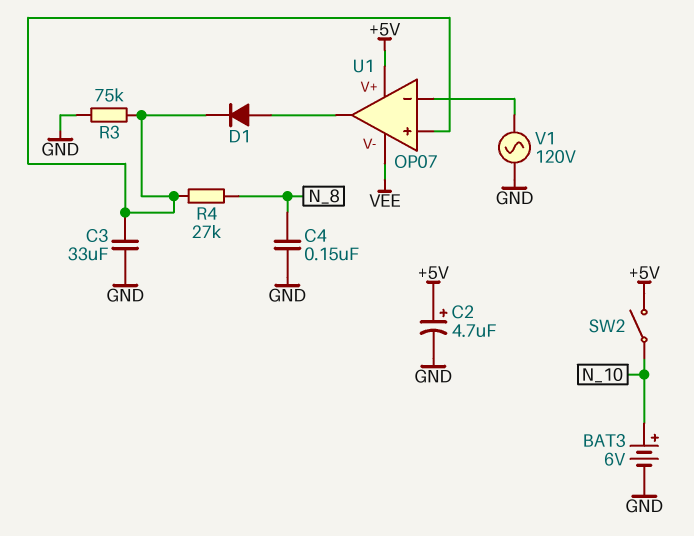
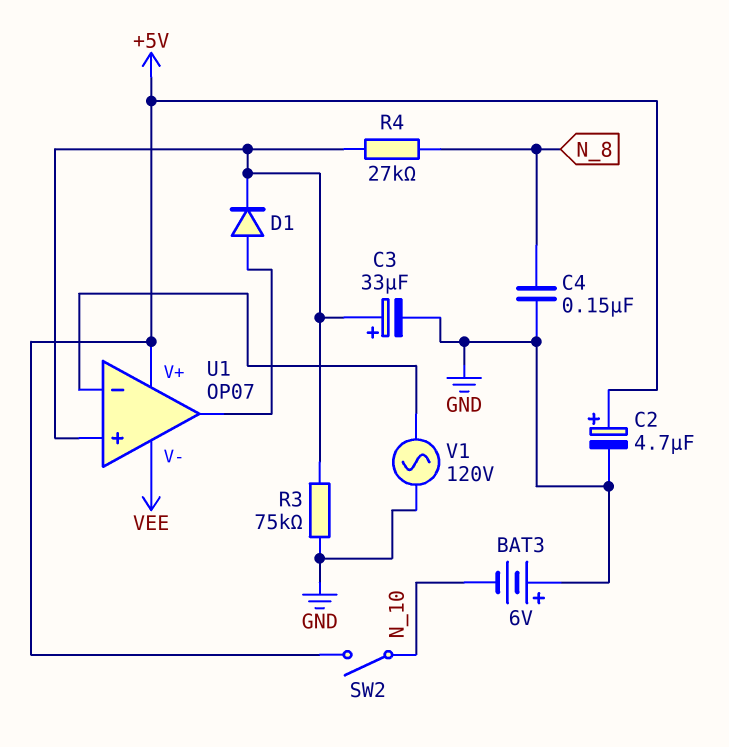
BAT3: 6V (plus N_10, minus GND) -> 6V (plus GND, minus N_10)
C3: 33uF (GND, U1/in+) -> 33uF (plus U1/in+, minus GND)

